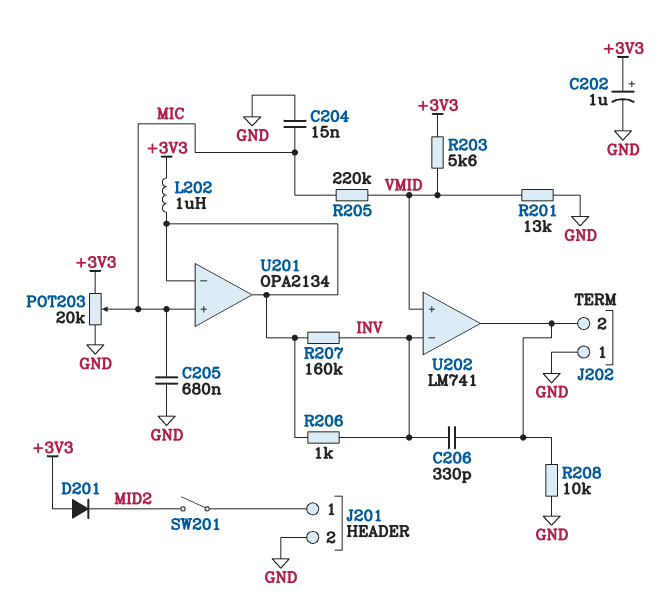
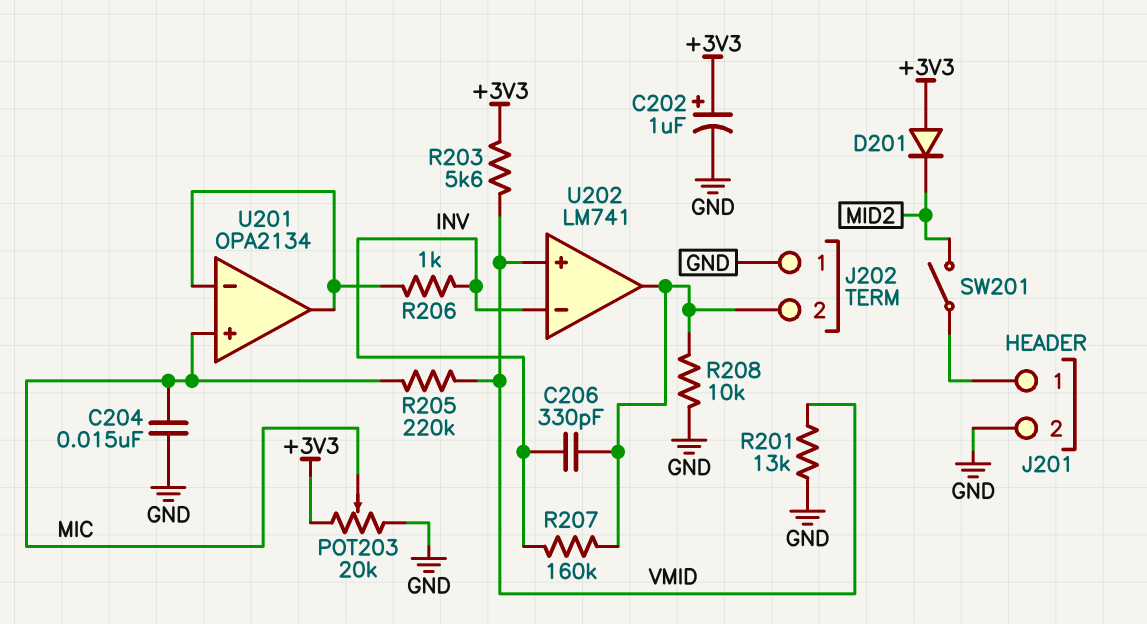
C205: 680nF (GND, MIC) -> none
L202: 1uH (+3V3, U201/in-) -> none
R207: 160k (INV, U201/in-) -> 160k (INV, J202/2)

